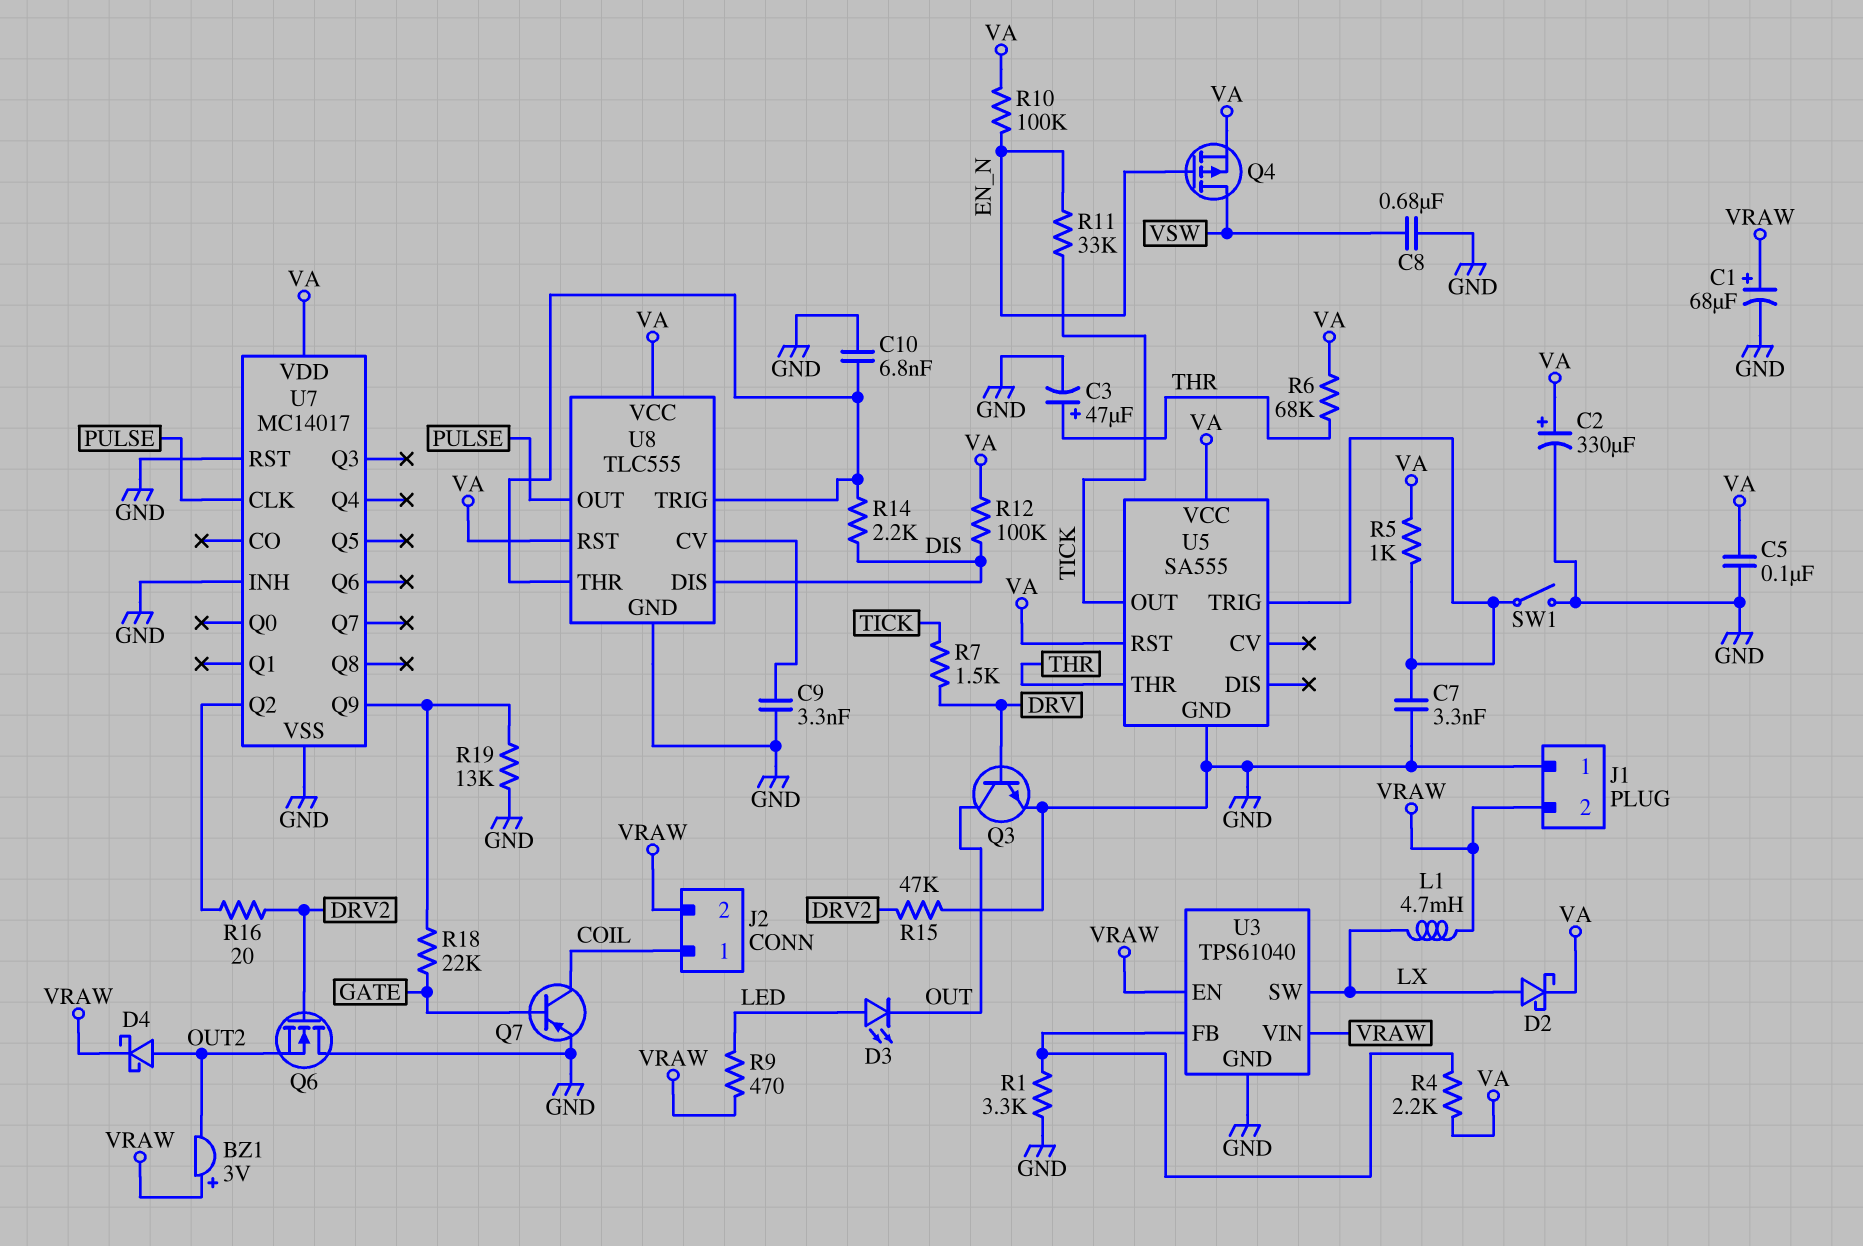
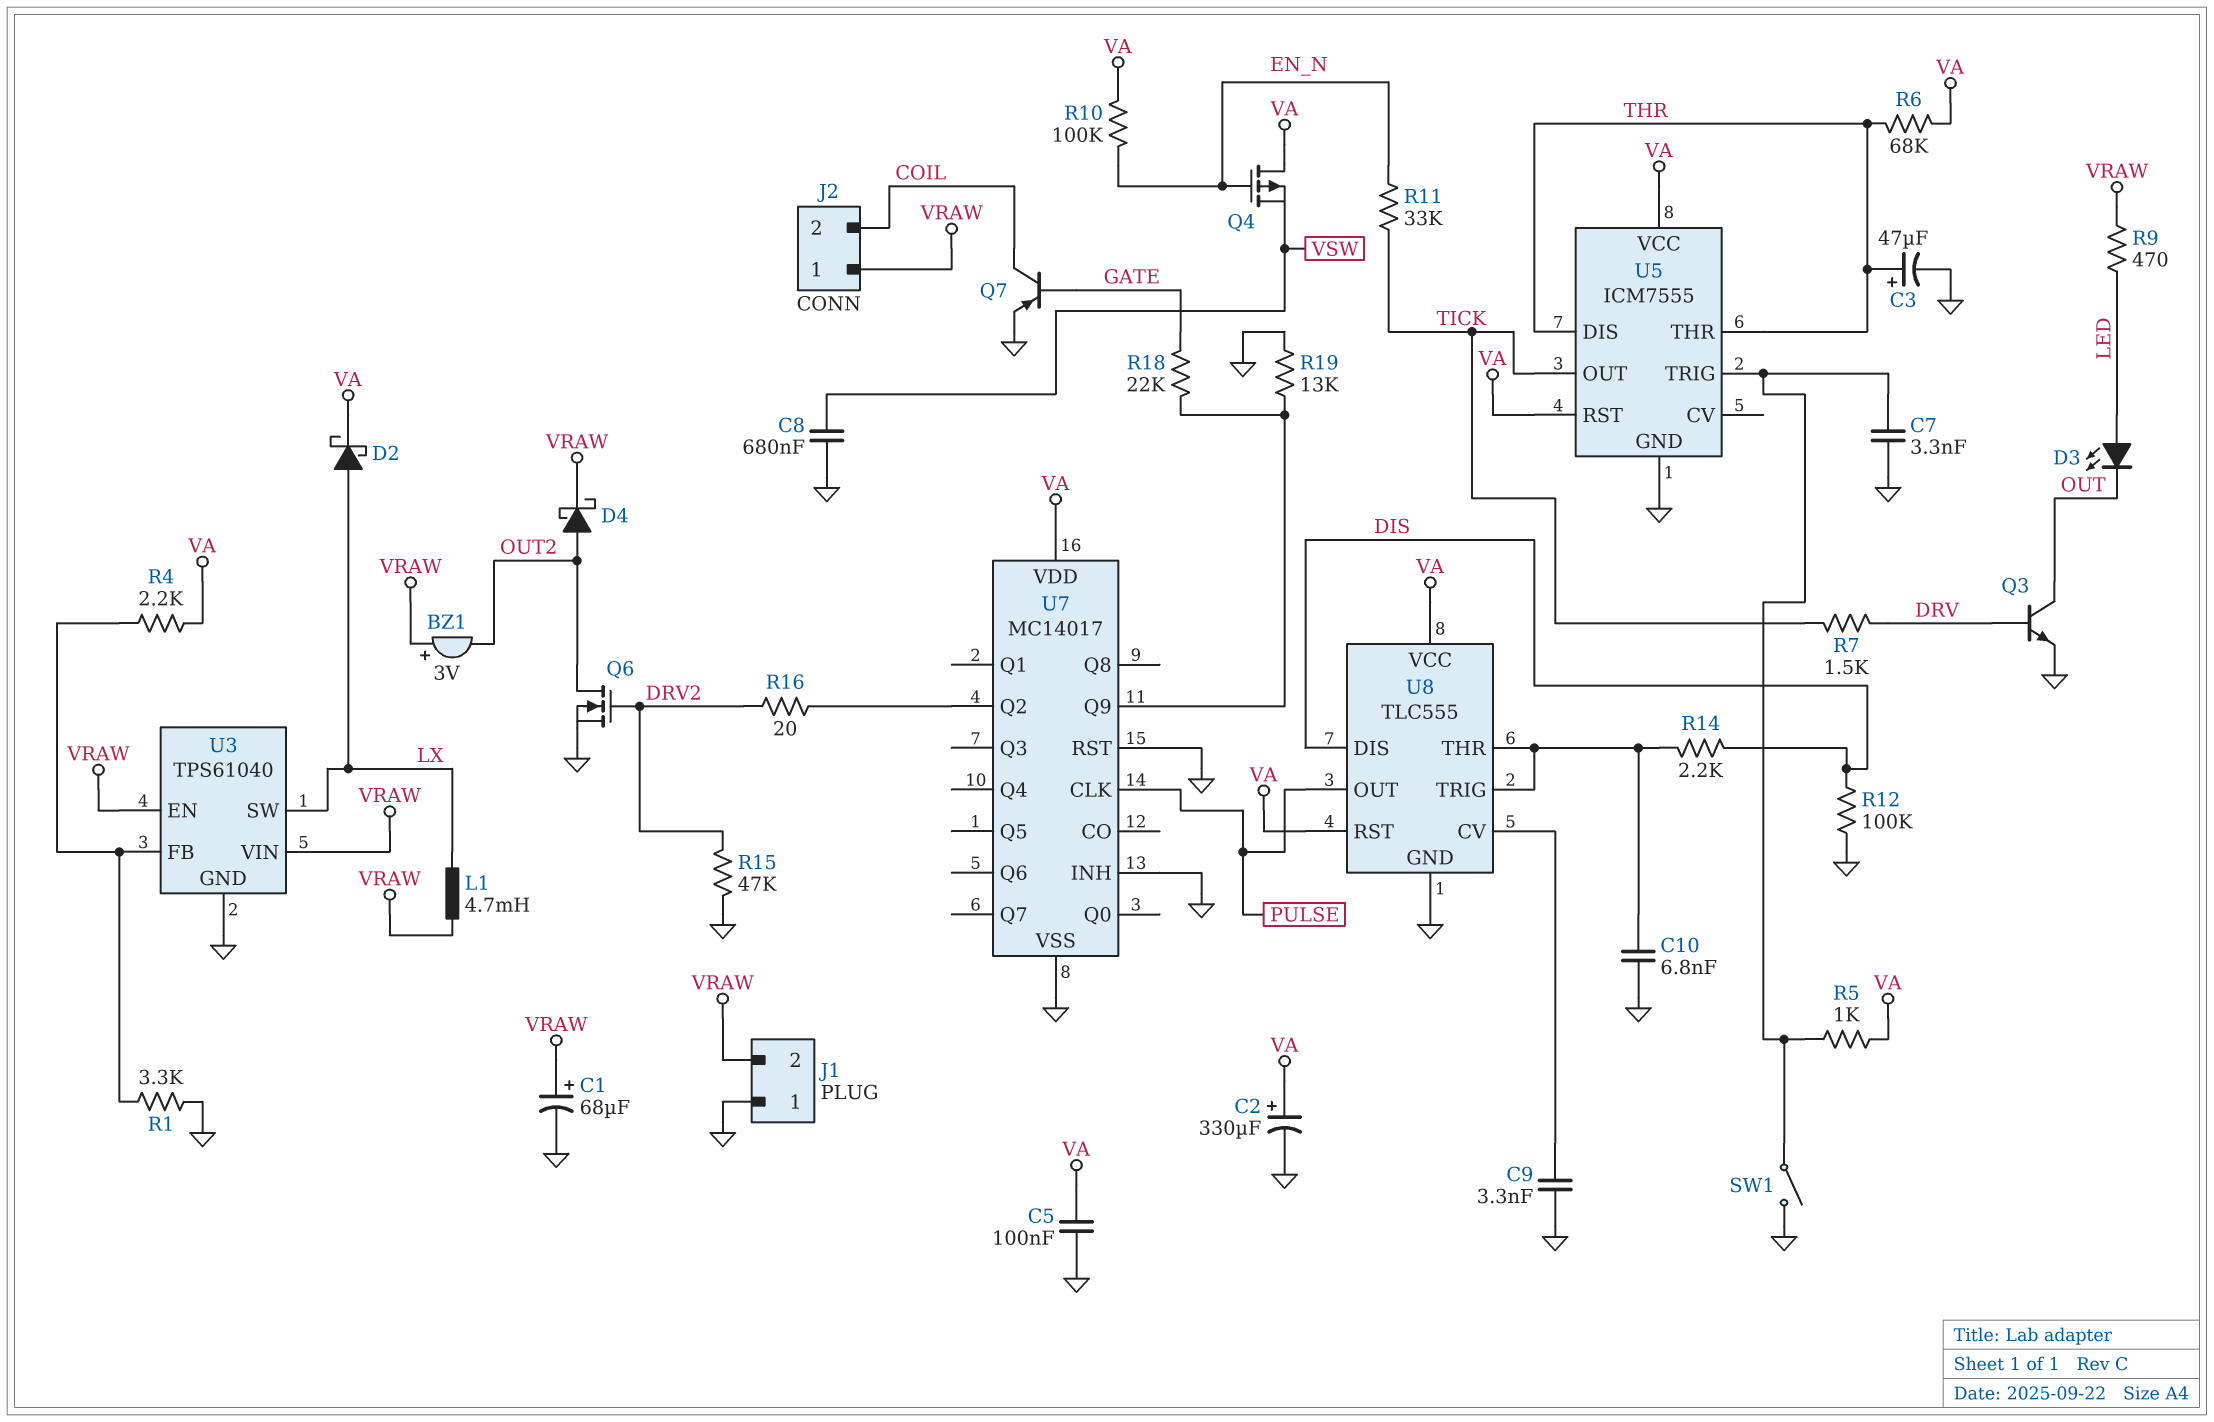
J2 pin 1: COIL -> VRAW
J2 pin 2: VRAW -> COIL
Q4: PMOS (G EN_N, D VSW, S VA) -> PMOS (G EN_N, D VA, S VSW)
Q6: NMOS (G DRV2, D GND, S OUT2) -> NMOS (G DRV2, D OUT2, S GND)
R12: 100k (DIS, VA) -> 100k (DIS, GND)
U5: SA555 -> ICM7555
U5 pin DIS: none -> THR

